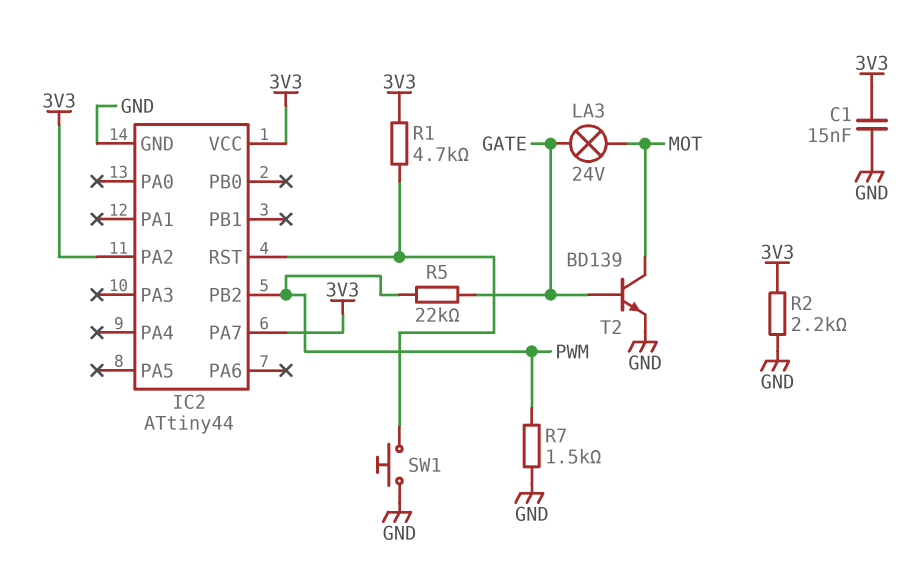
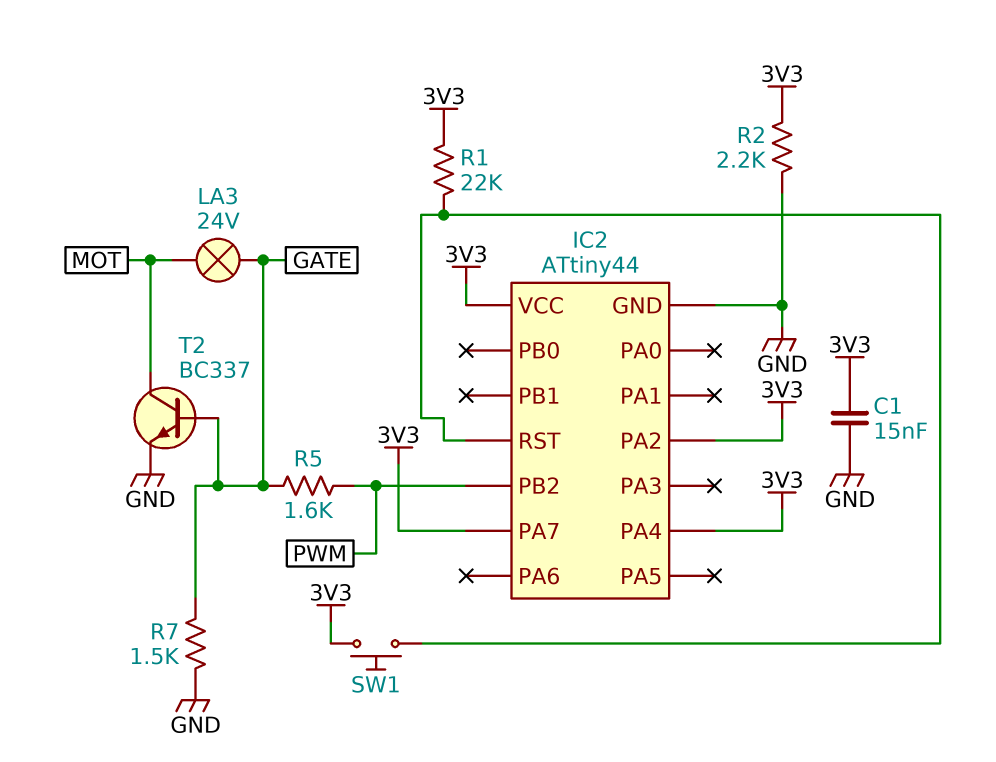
IC2 pin PA4: none -> 3V3
R1: 4.7k (3V3, IC2/RST) -> 22k (3V3, IC2/RST)
R5: 22k (GATE, PWM) -> 1.6k (GATE, PWM)
R7: 1.5k (GND, PWM) -> 1.5k (GATE, GND)
SW1: button (GND, IC2/RST) -> button (3V3, IC2/RST)
T2: NPN BD139 (B GATE, C MOT, E GND) -> NPN BC337 (B GATE, C MOT, E GND)

